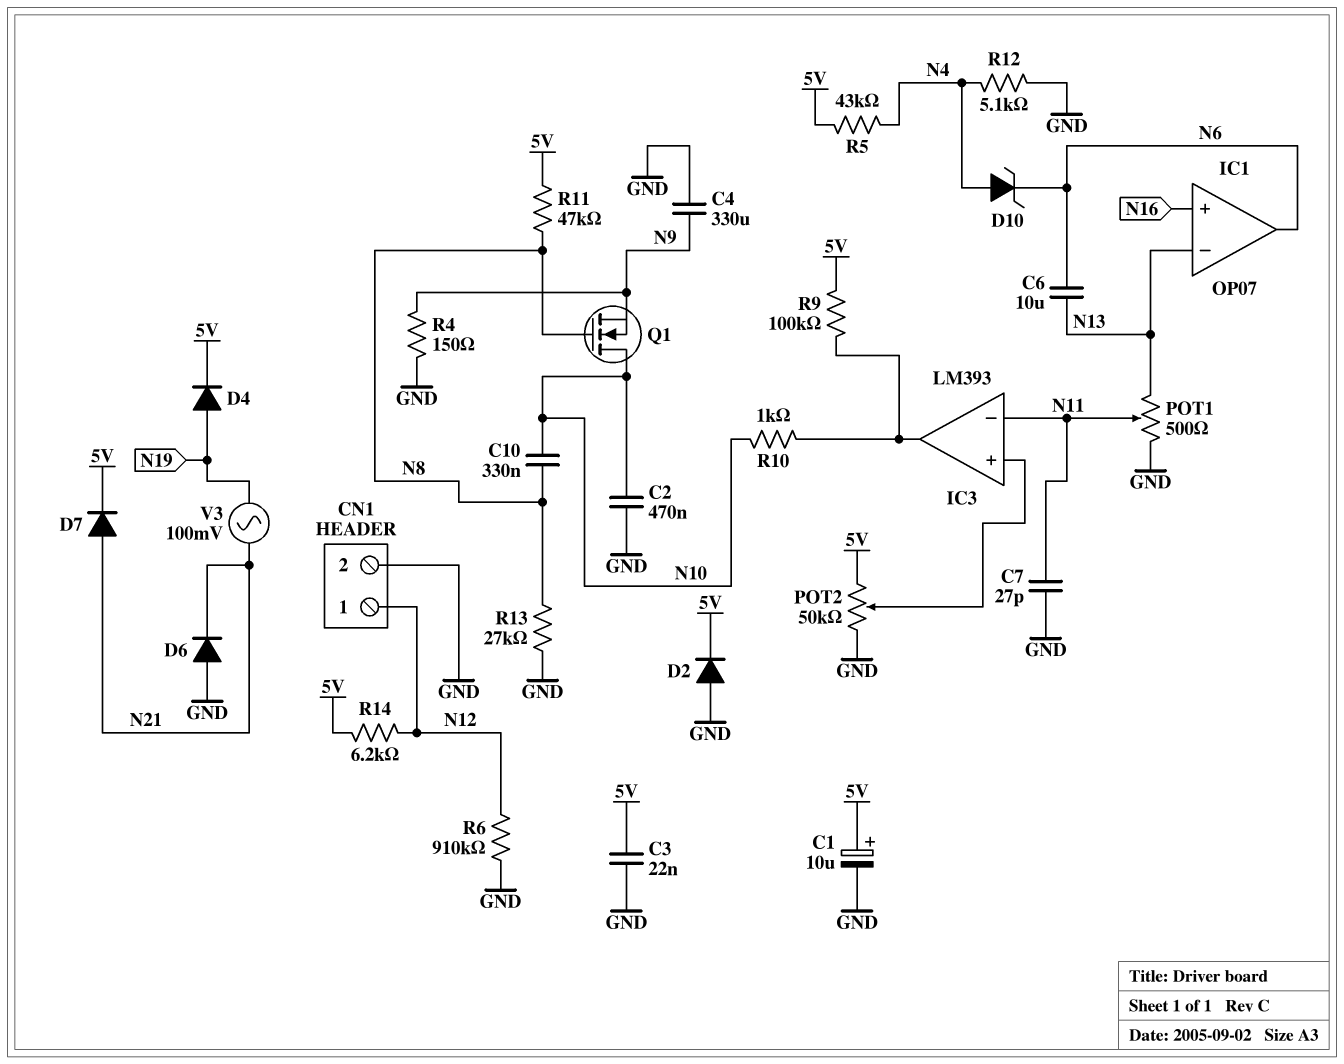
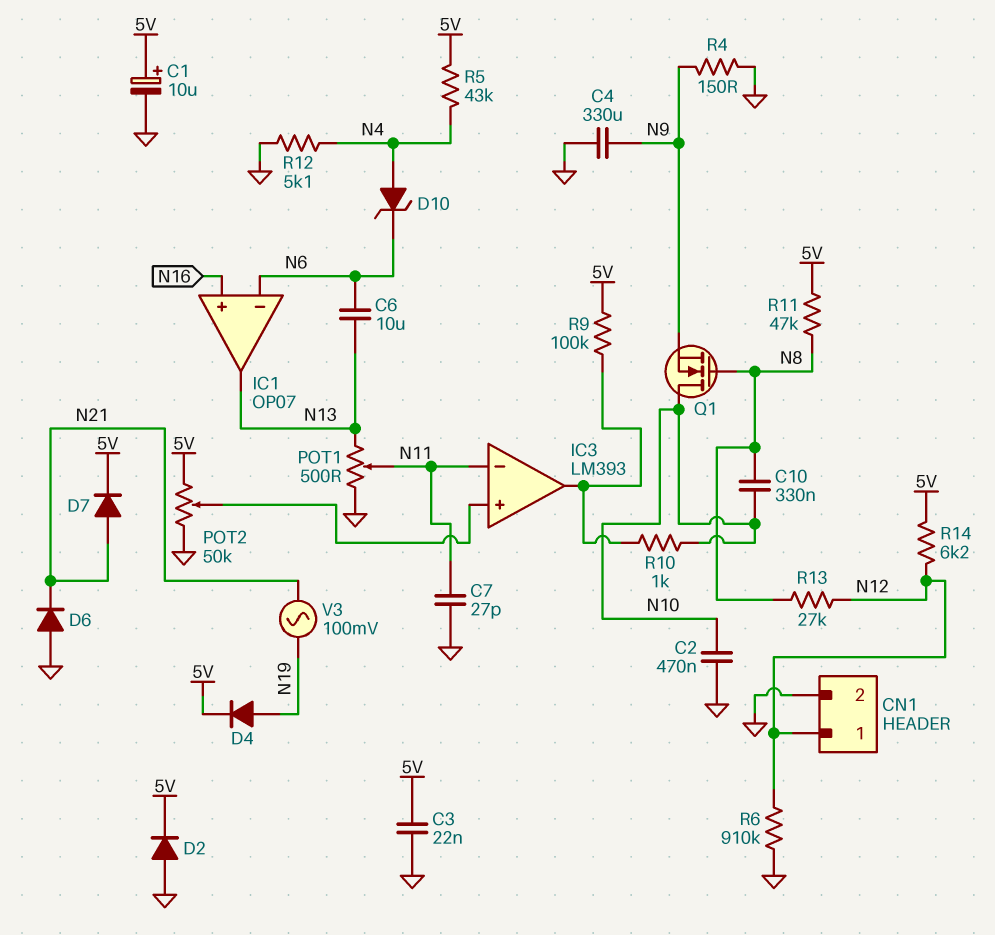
IC1 pin in-: N13 -> N6
IC1 pin out: N6 -> N13
R13: 27k (GND, N8) -> 27k (N8, N12)

